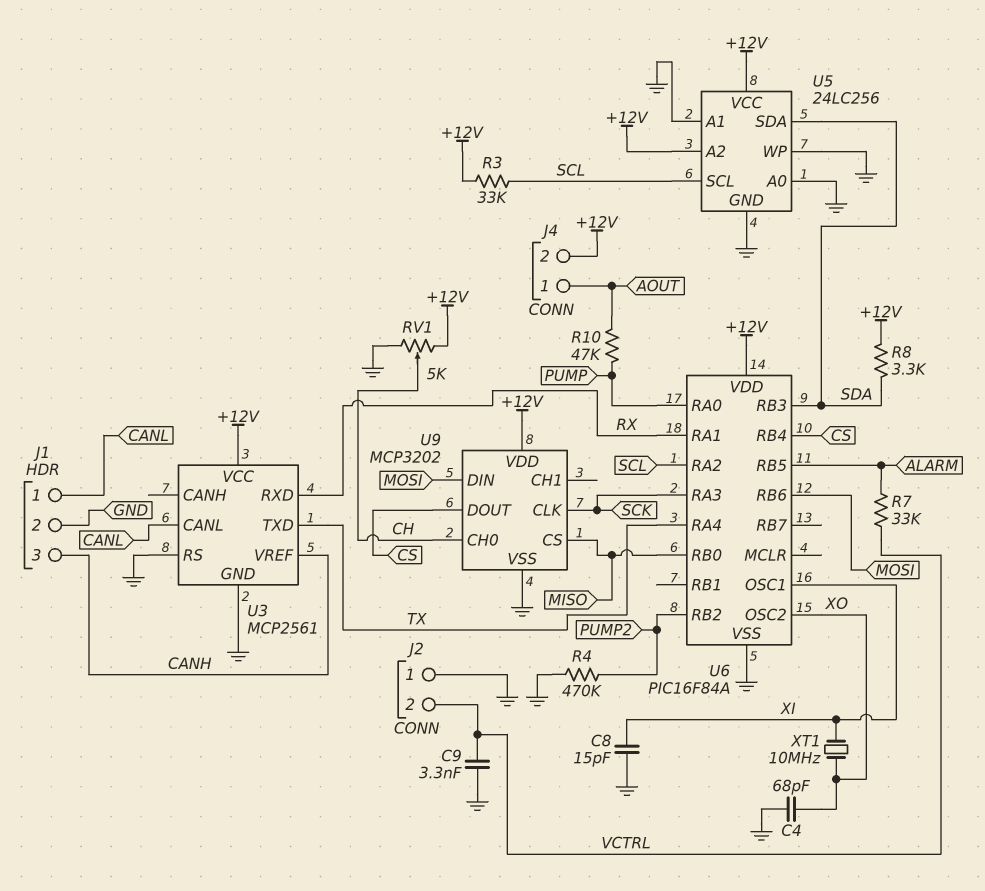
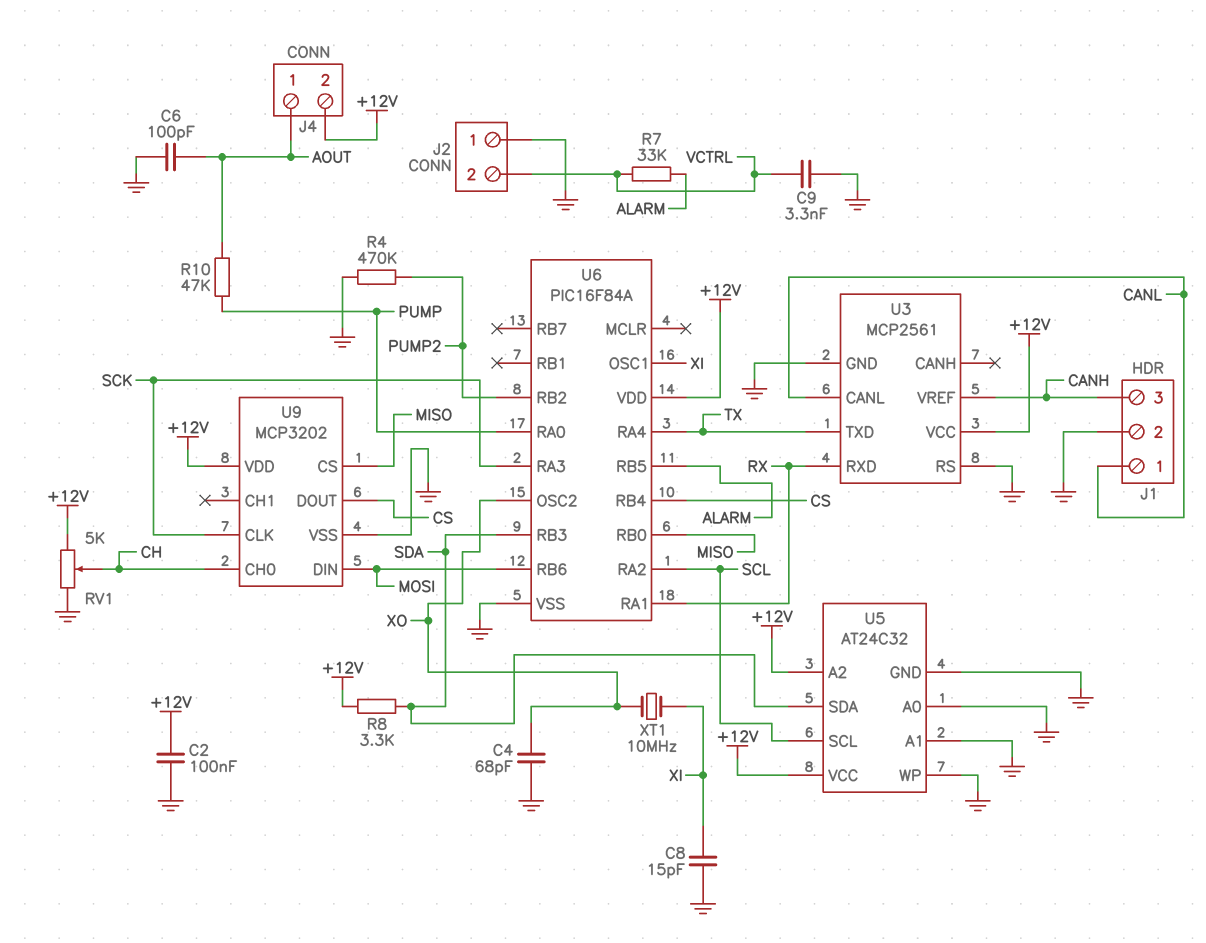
C2: none -> 100nF (+12V, GND)
C6: none -> 100pF (AOUT, GND)
R3: 33k (+12V, SCL) -> none
U5: 24LC256 -> AT24C32

